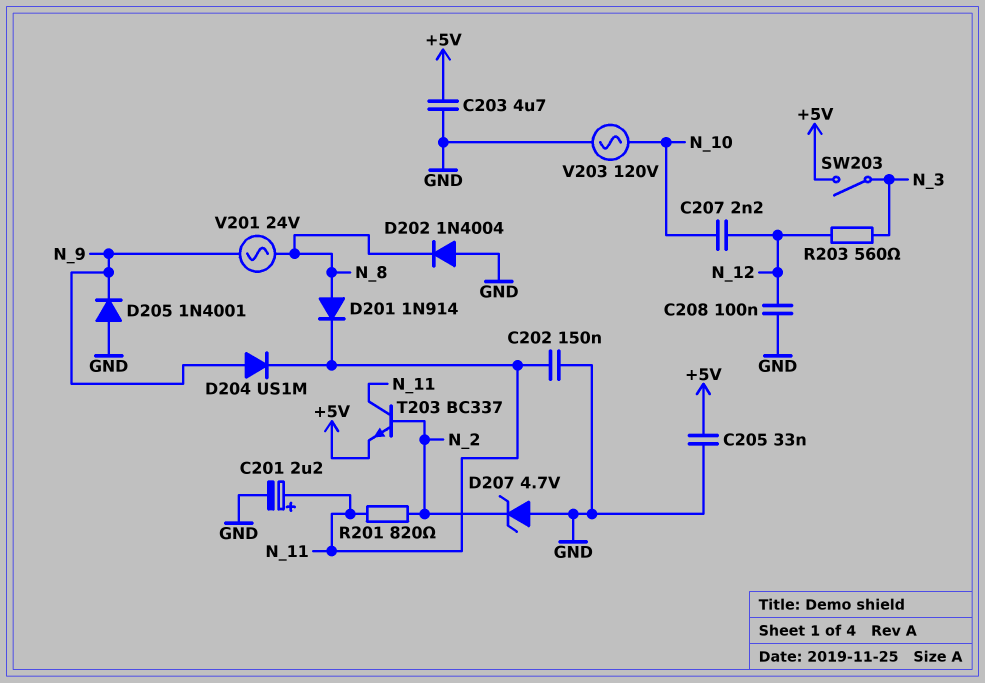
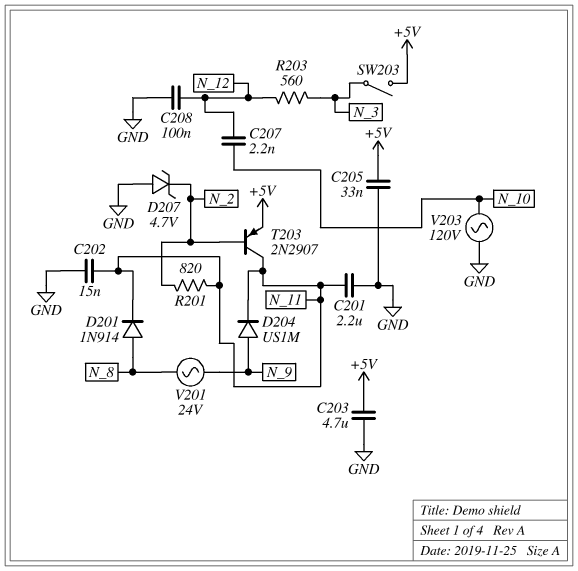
C201: 2.2uF (plus N_11, minus GND) -> 2.2uF (GND, N_11)
C202: 150nF (GND, N_11) -> 15nF (GND, N_11)
D202: diode 1N4004 (A GND, K N_8) -> none
D205: diode 1N4001 (A GND, K N_9) -> none
T203: NPN BC337 (B N_2, C N_11, E +5V) -> PNP 2N2907 (B N_2, C N_11, E +5V)

